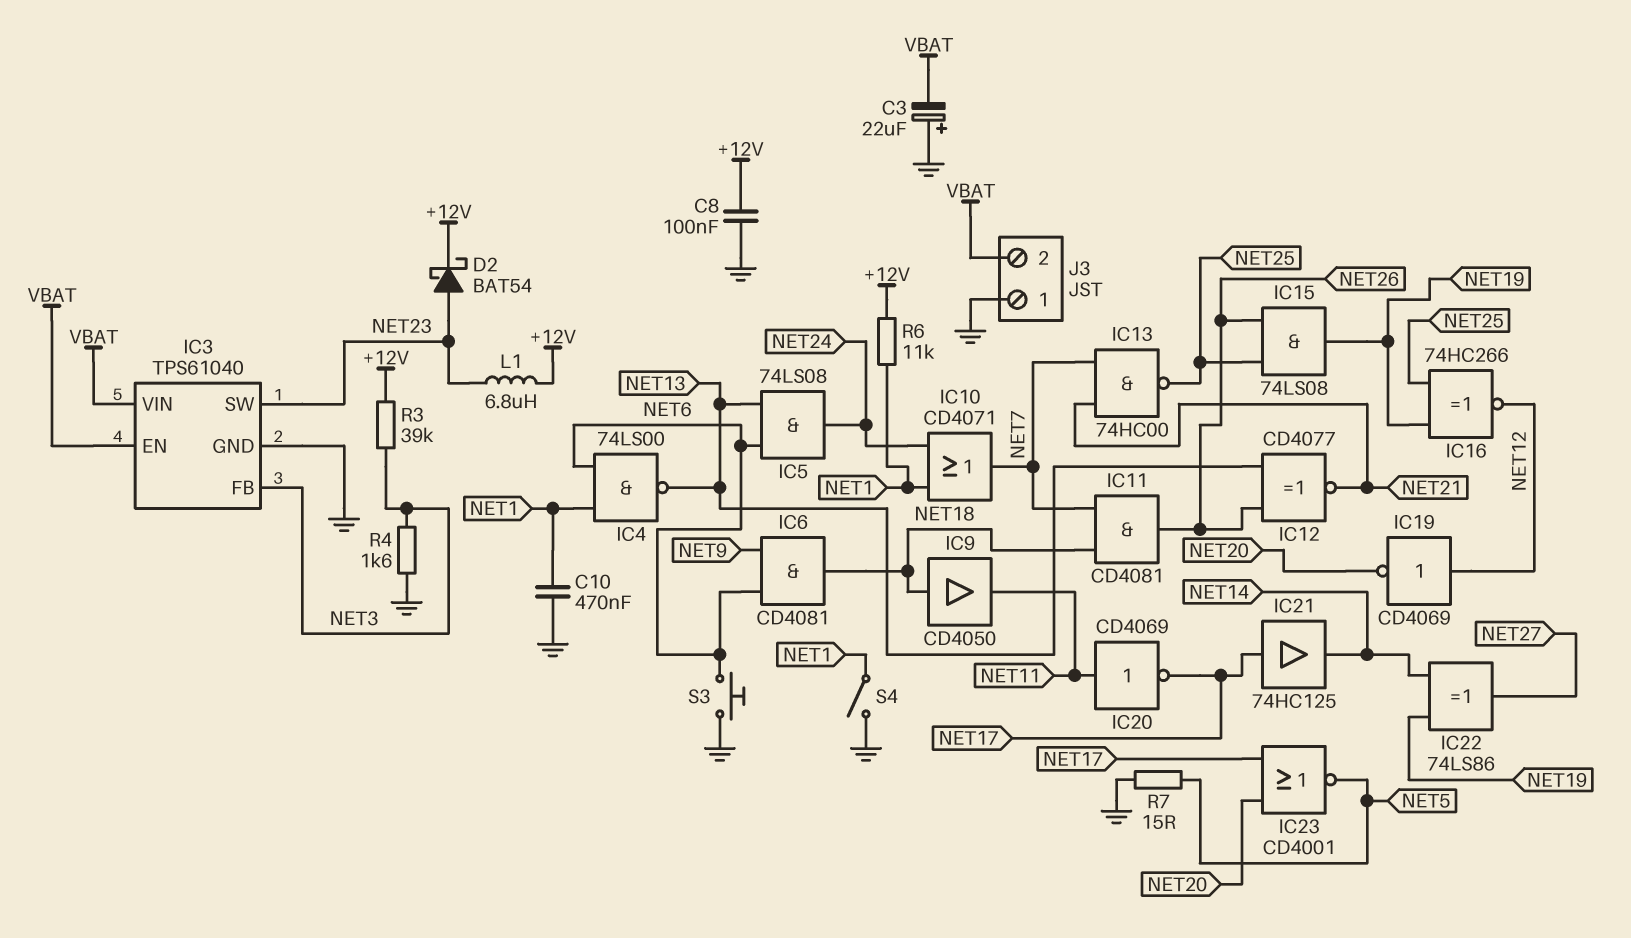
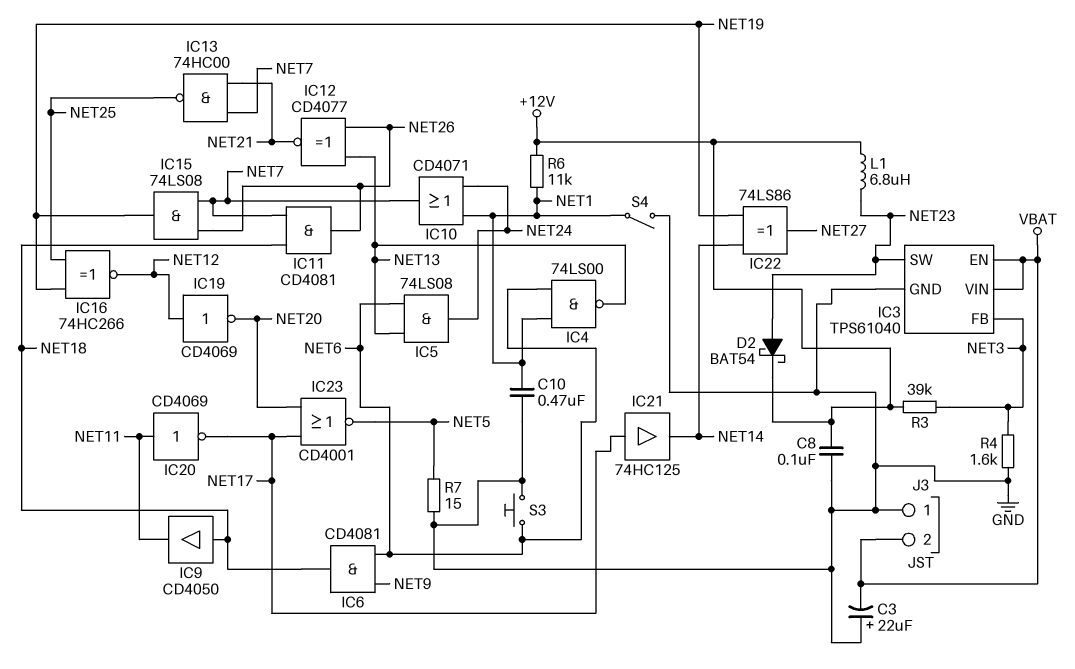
IC15: AND 74LS08 (in NET25, in NET26, out NET19) -> AND 74LS08 (in NET7, in NET26, out NET19)

